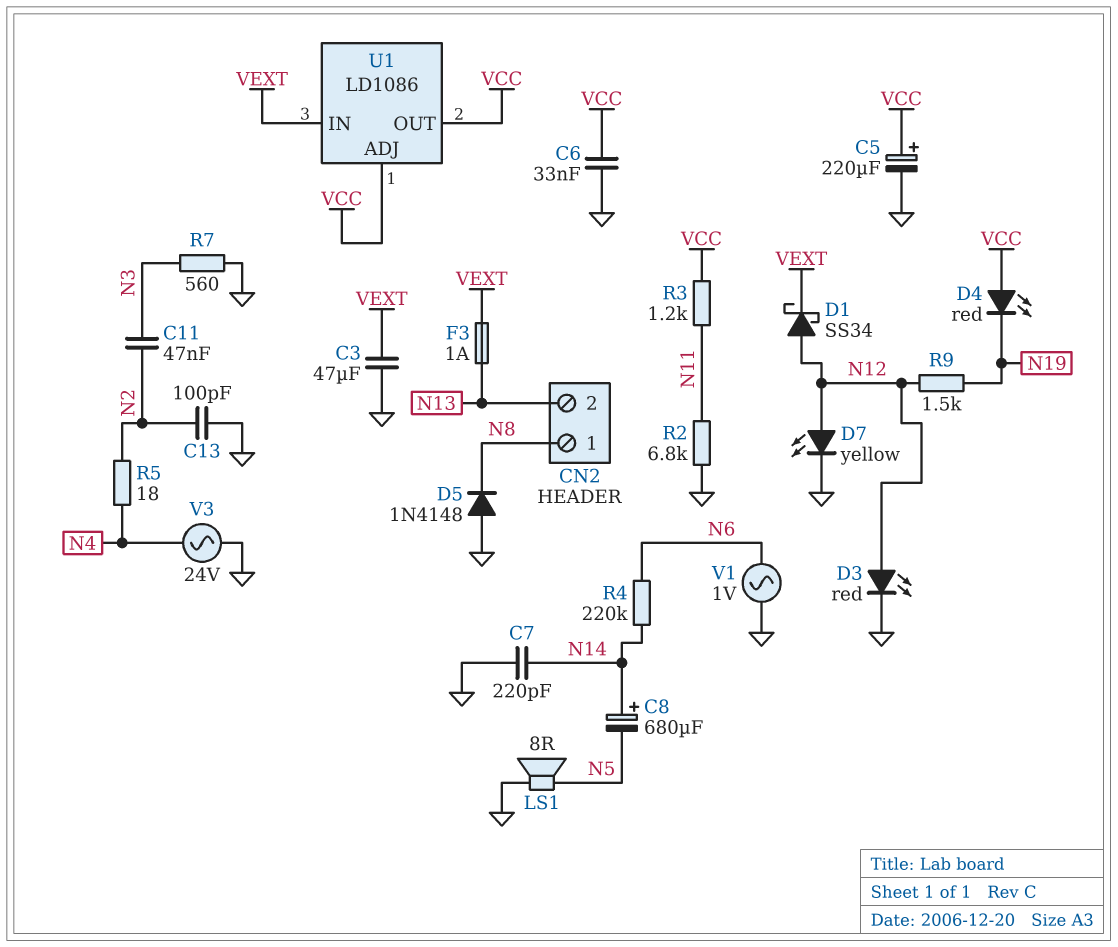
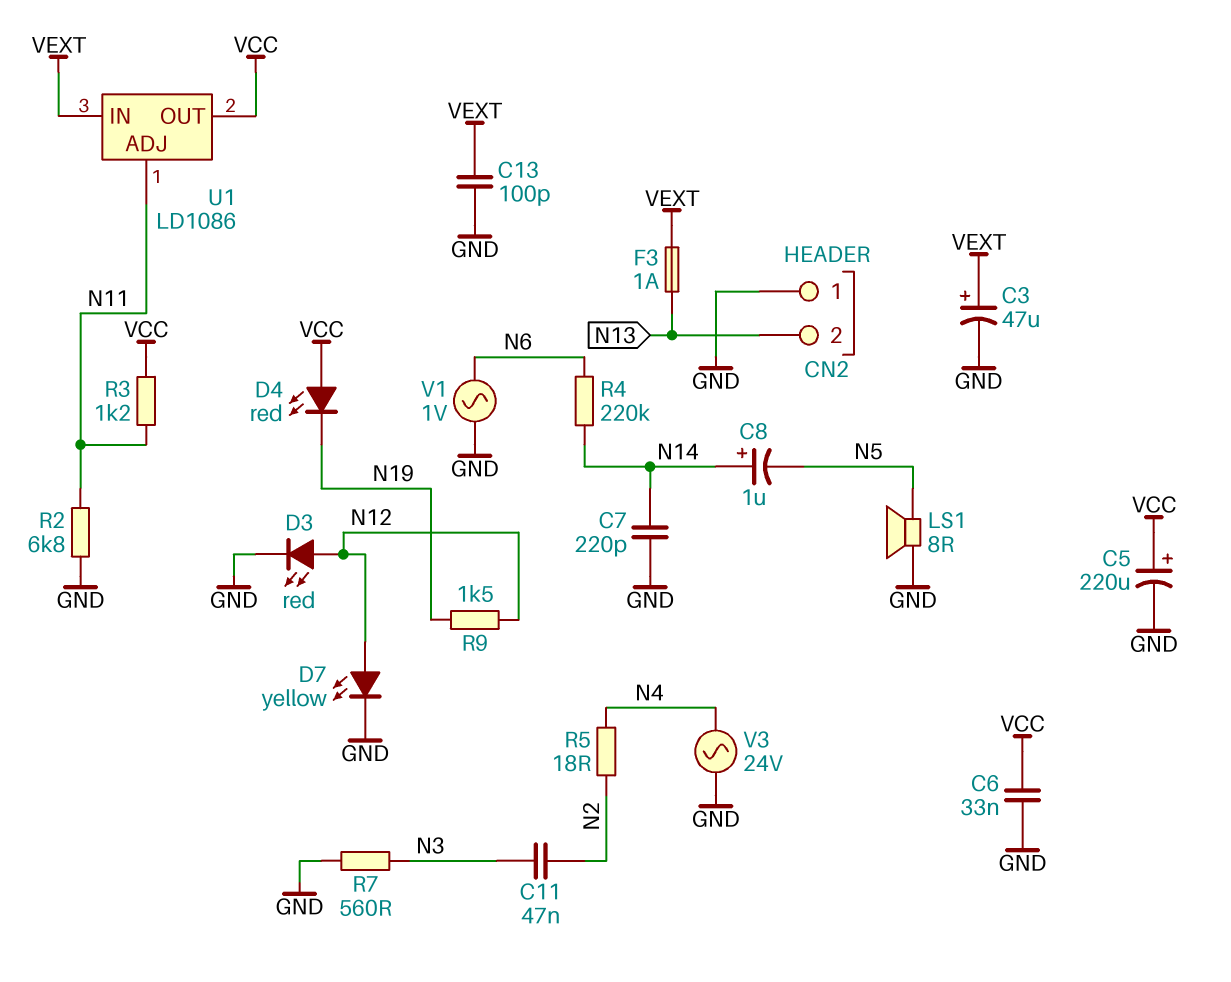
C3: 47uF (GND, VEXT) -> 47uF (plus VEXT, minus GND)
C8: 680uF (plus N14, minus N5) -> 1uF (plus N14, minus N5)
C13: 100pF (GND, N2) -> 100pF (GND, VEXT)
CN2 pin 1: N8 -> GND
D1: schottky SS34 (A N12, K VEXT) -> none
D5: diode 1N4148 (A GND, K N8) -> none
U1 pin ADJ: VCC -> N11

